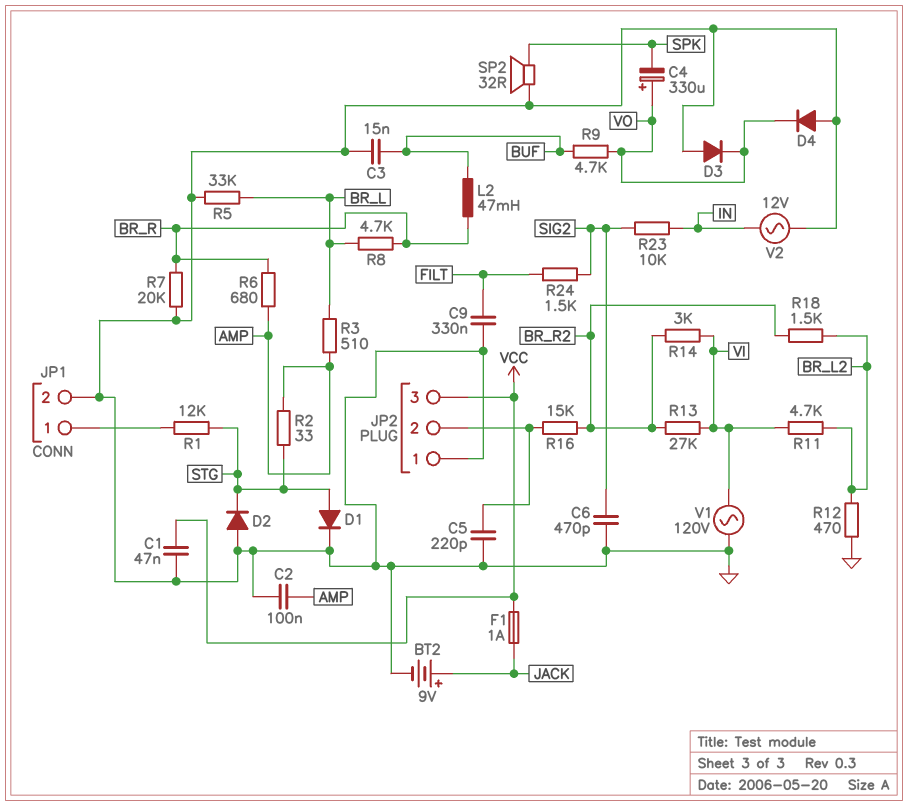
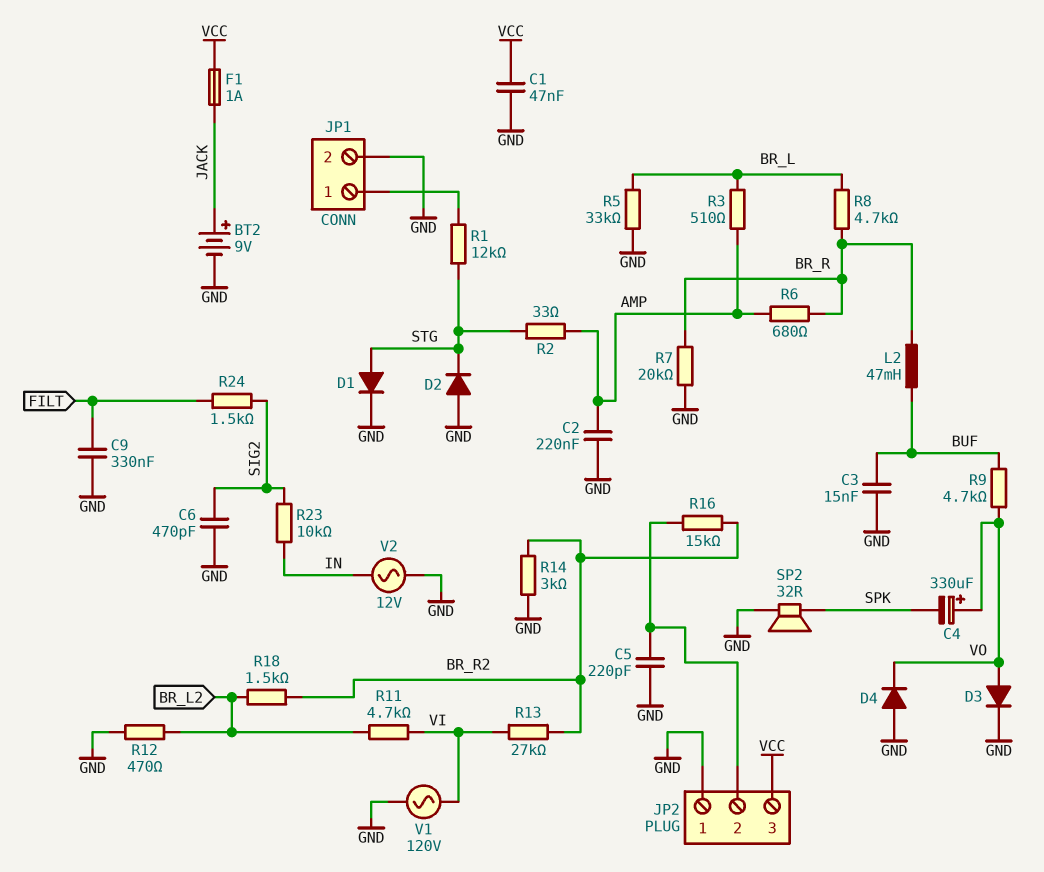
C2: 100nF (AMP, GND) -> 220nF (AMP, GND)
D3: diode (A GND, K VO) -> diode (A VO, K GND)
R14: 3k (BR_R2, VI) -> 3k (BR_R2, GND)

